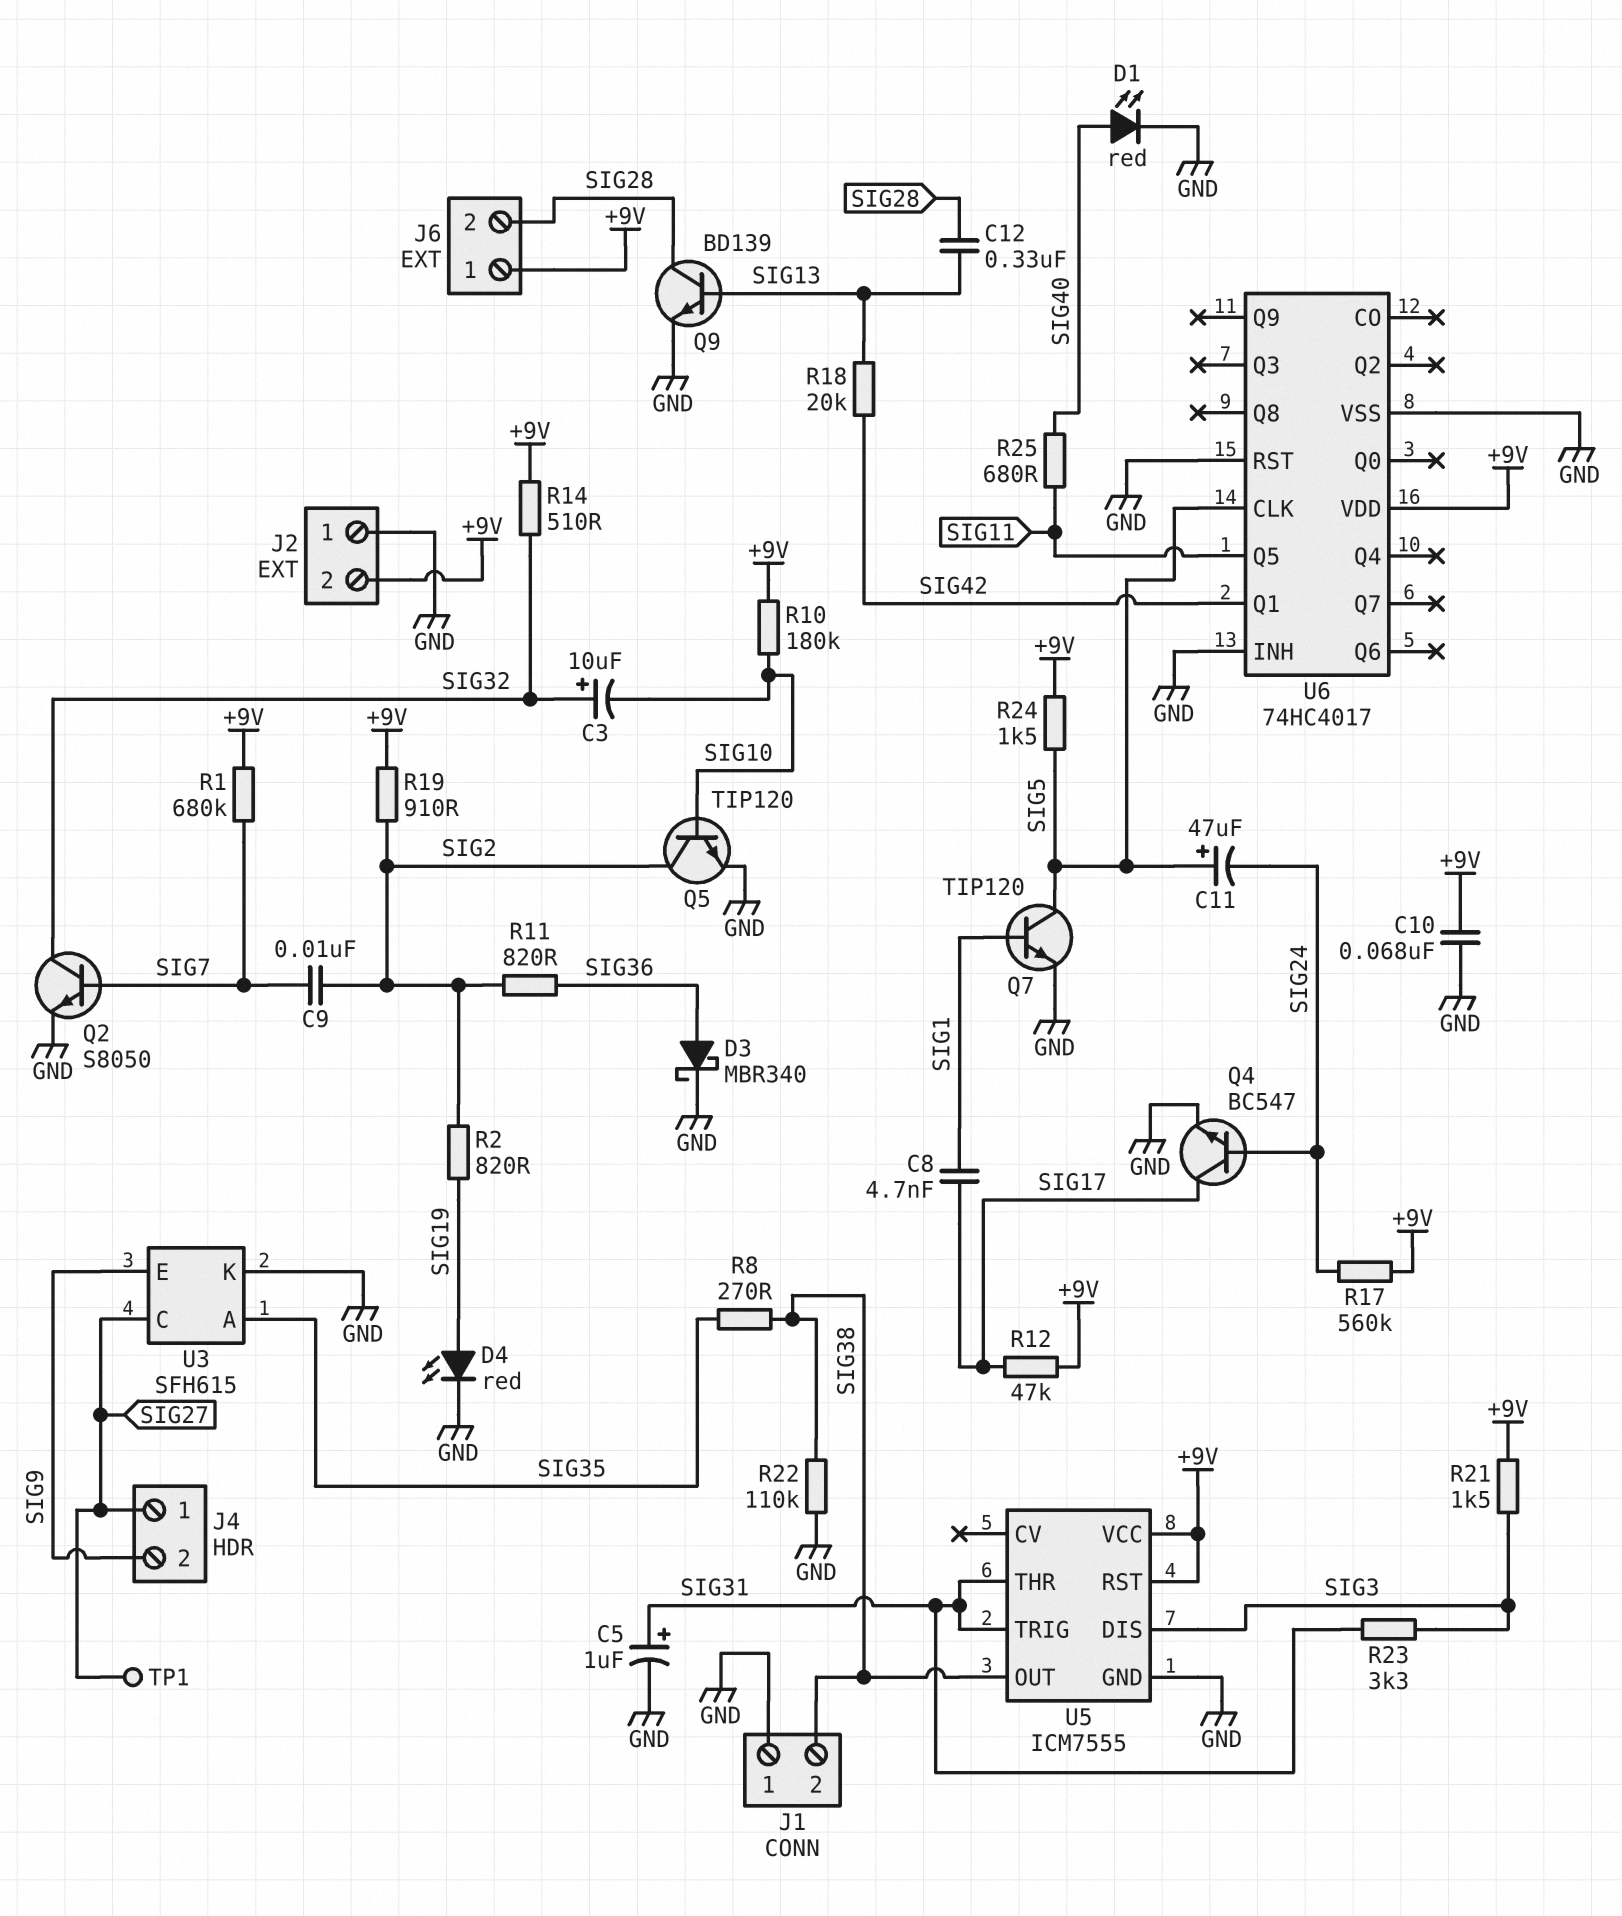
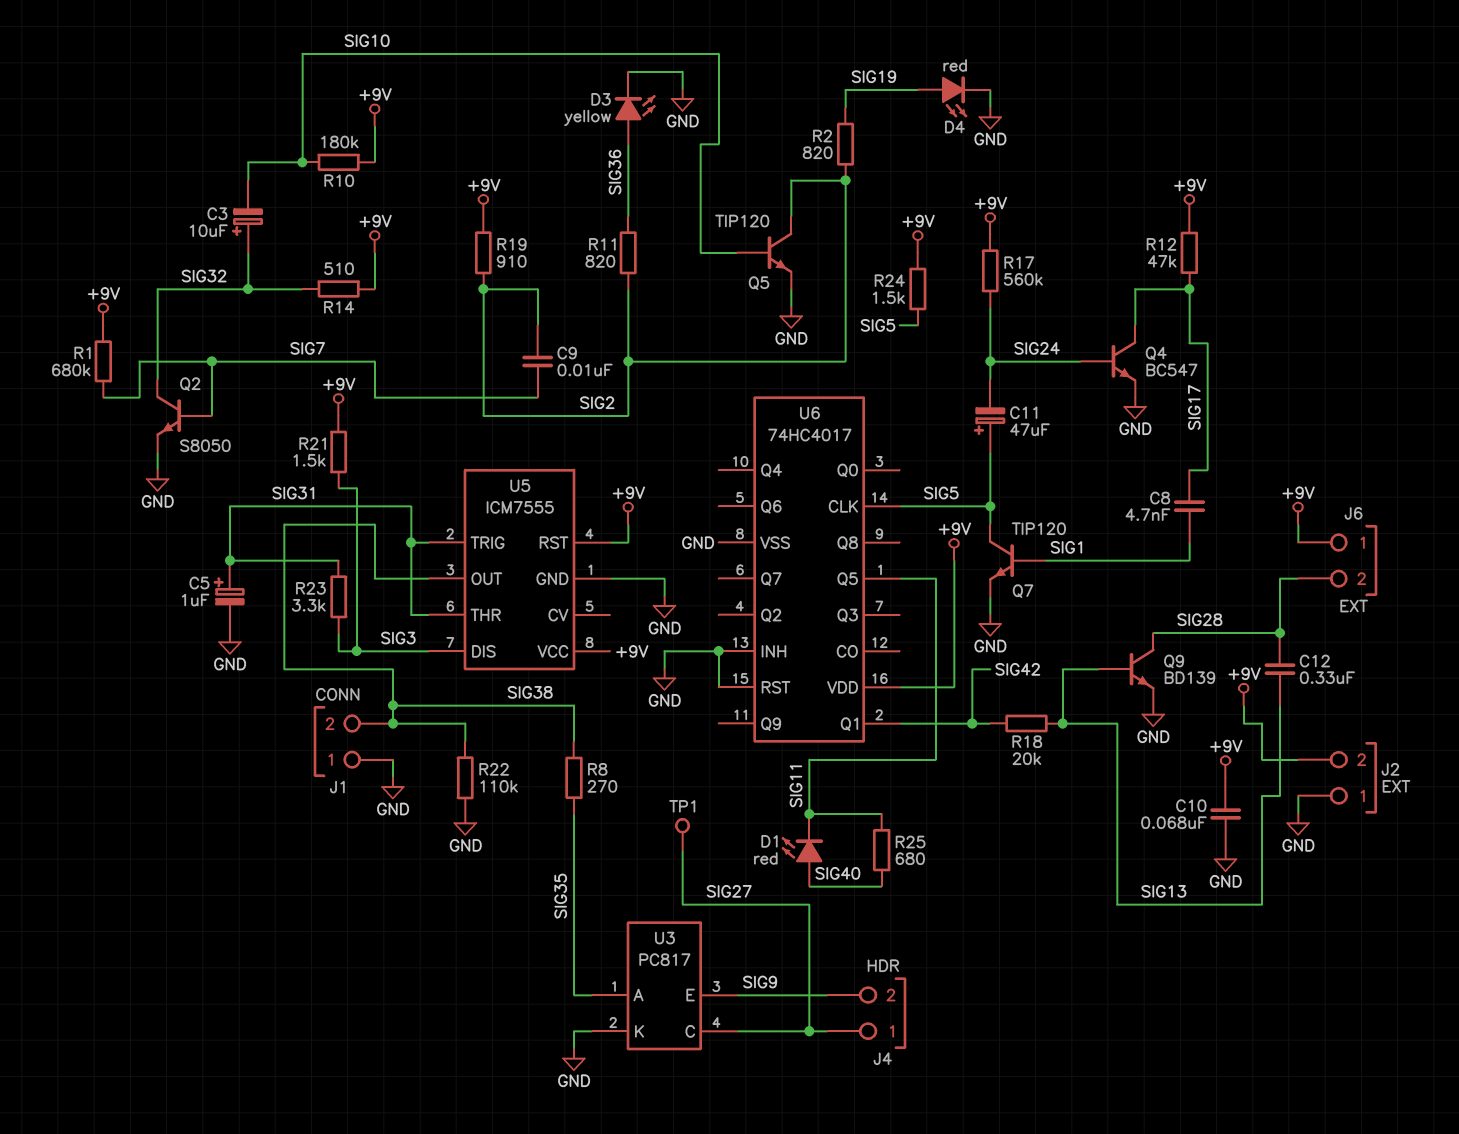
D1: LED red (A SIG40, K GND) -> LED red (A SIG40, K SIG11)
D3: schottky MBR340 (A SIG36, K GND) -> LED yellow (A SIG36, K GND)
U3: SFH615 -> PC817

